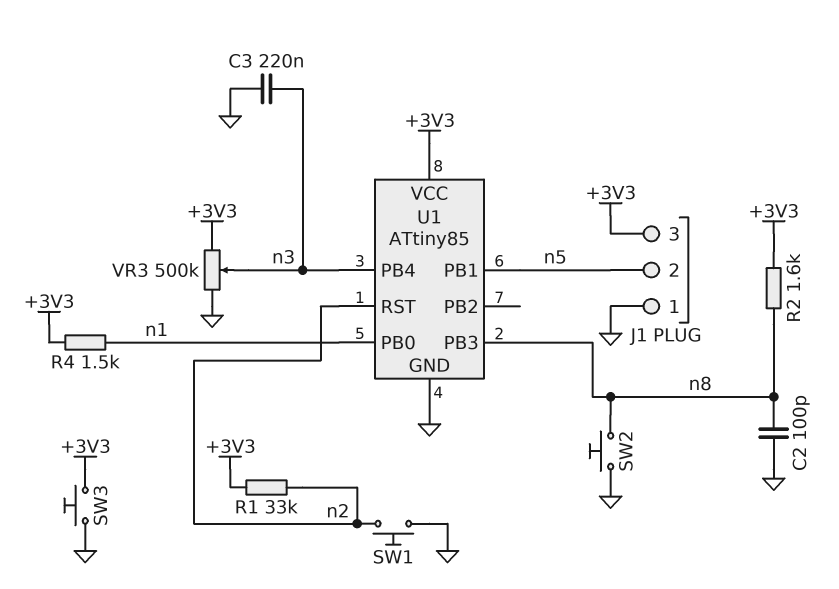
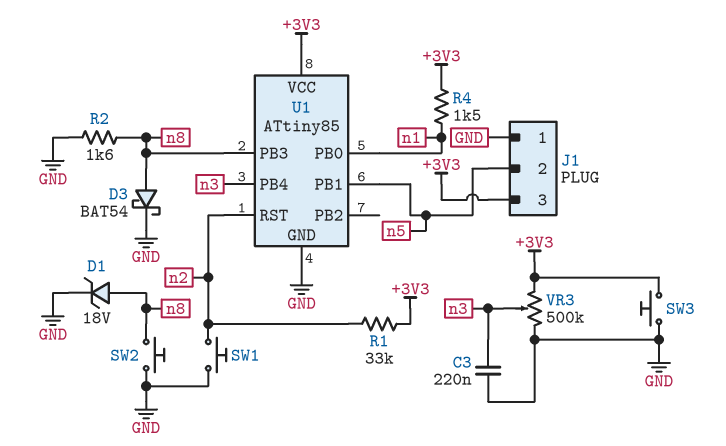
C2: 100pF (GND, n8) -> none
D1: none -> zener 18V (A n8, K GND)
D3: none -> schottky BAT54 (A n8, K GND)
R2: 1.6k (+3V3, n8) -> 1.6k (GND, n8)

